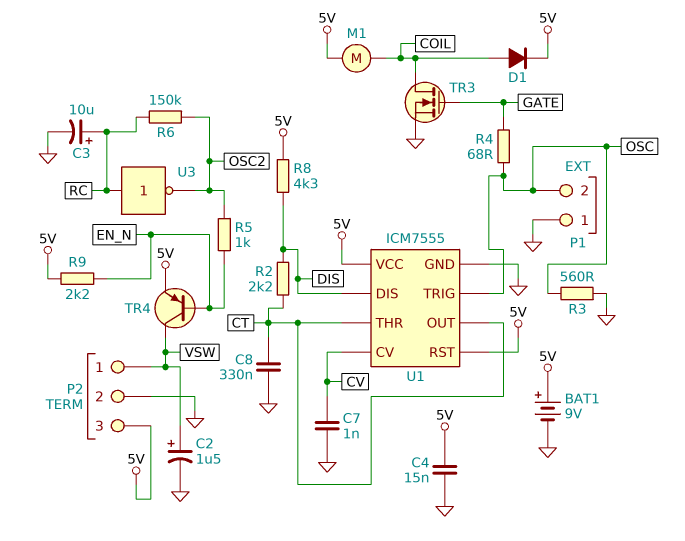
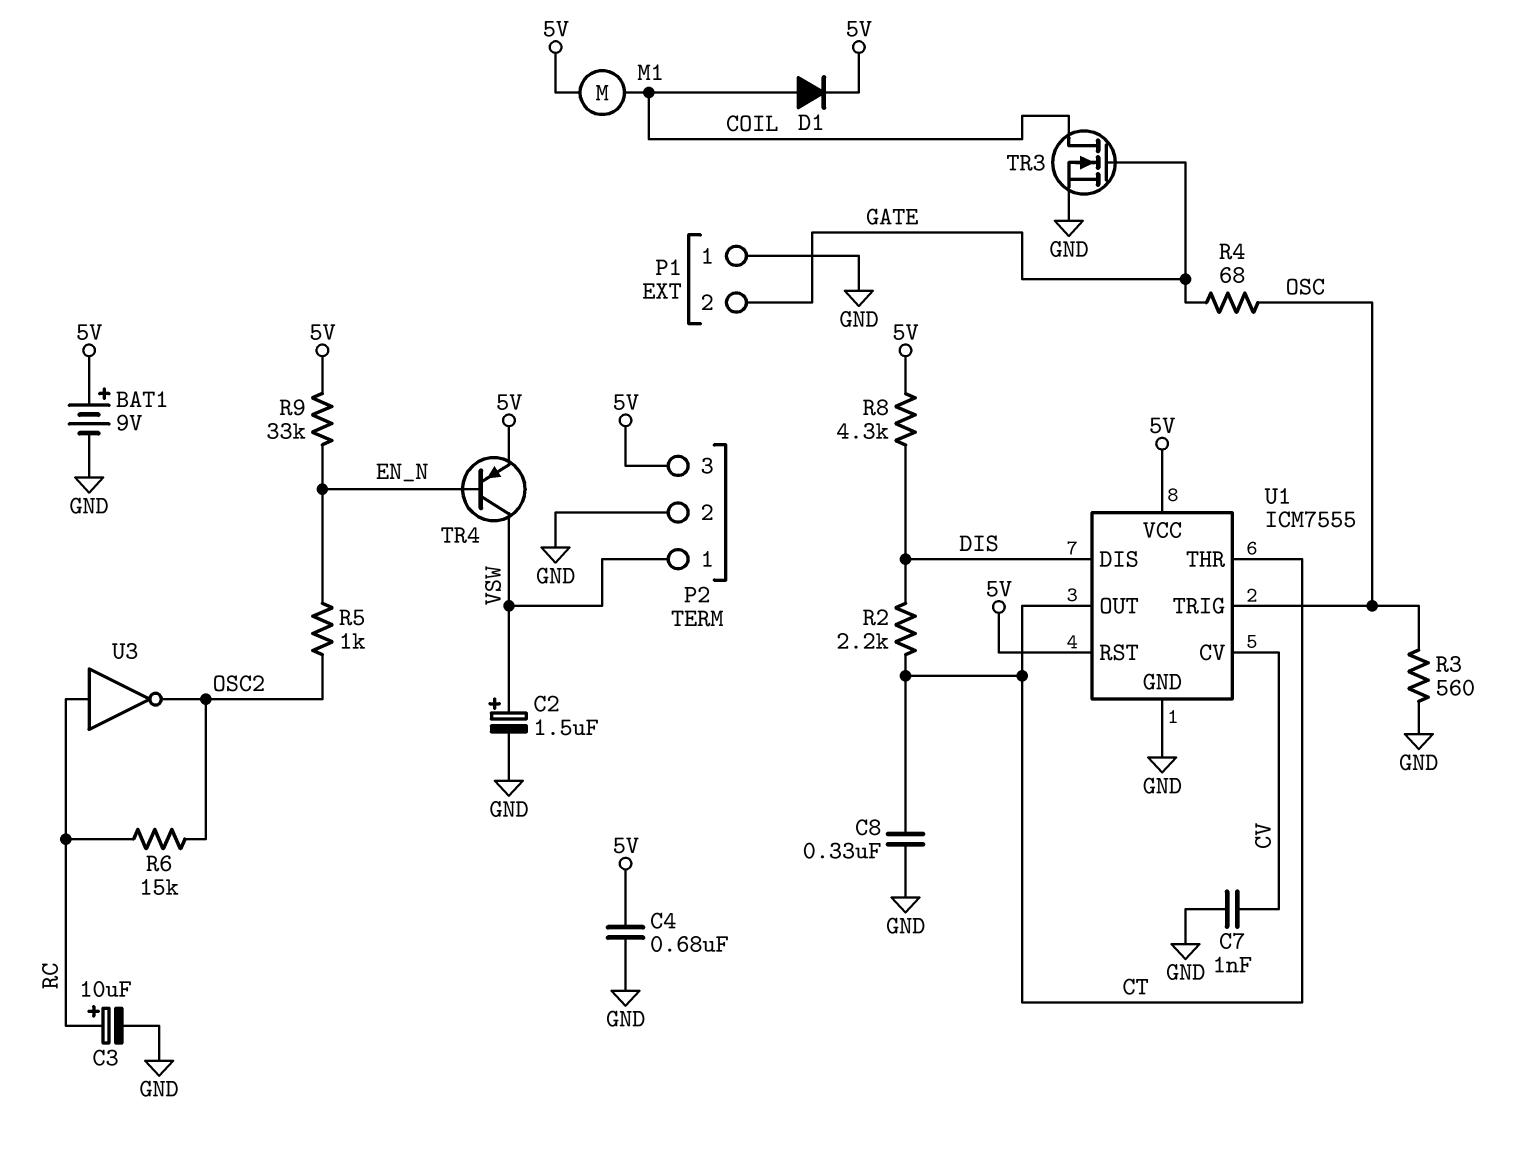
C4: 15nF (5V, GND) -> 680nF (5V, GND)
P1 pin 2: OSC -> GATE
R6: 150k (OSC2, RC) -> 15k (OSC2, RC)
R9: 2.2k (5V, EN_N) -> 33k (5V, EN_N)

